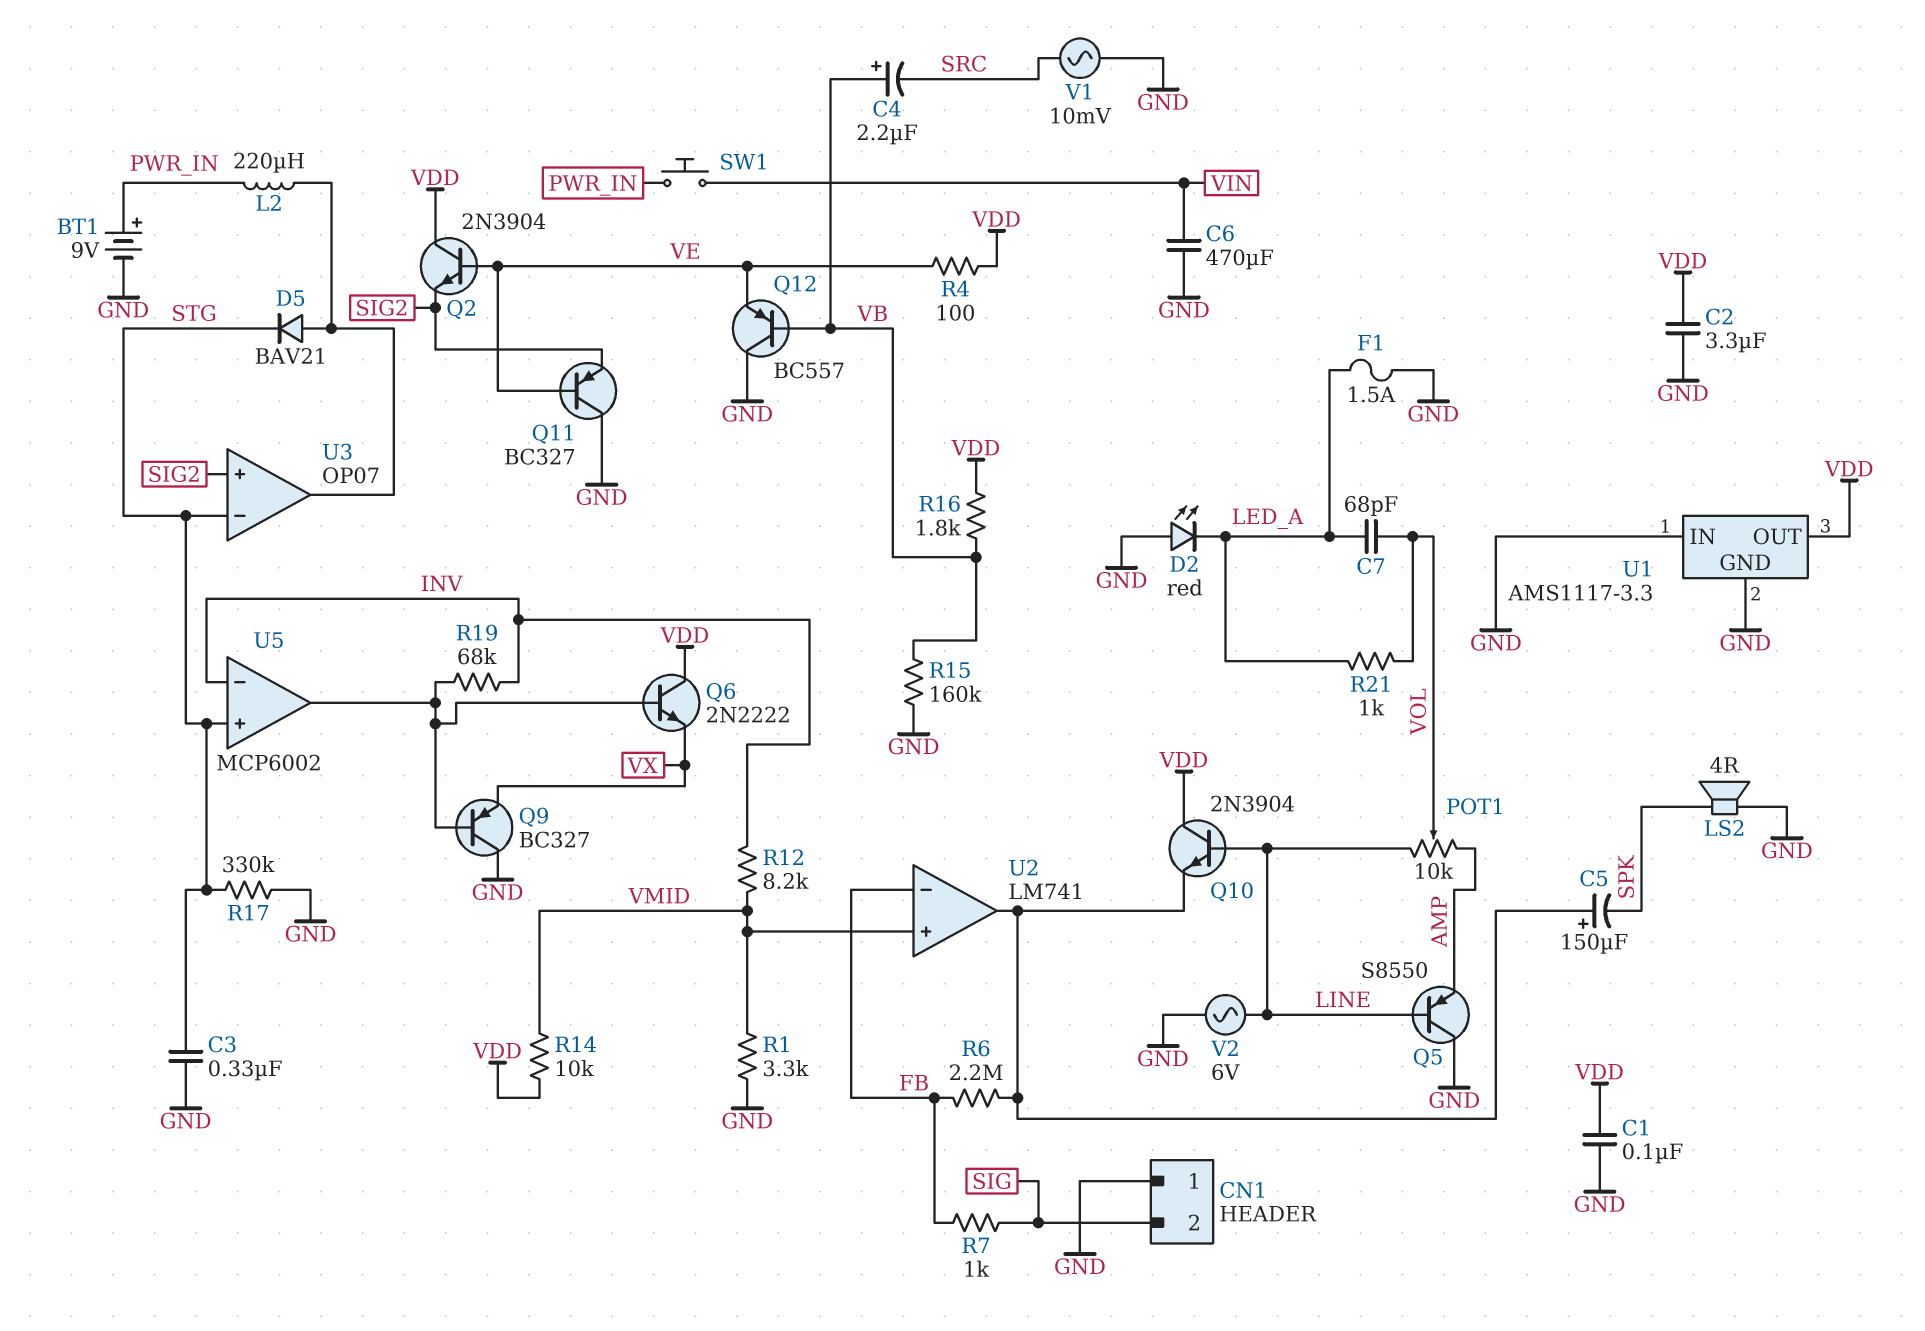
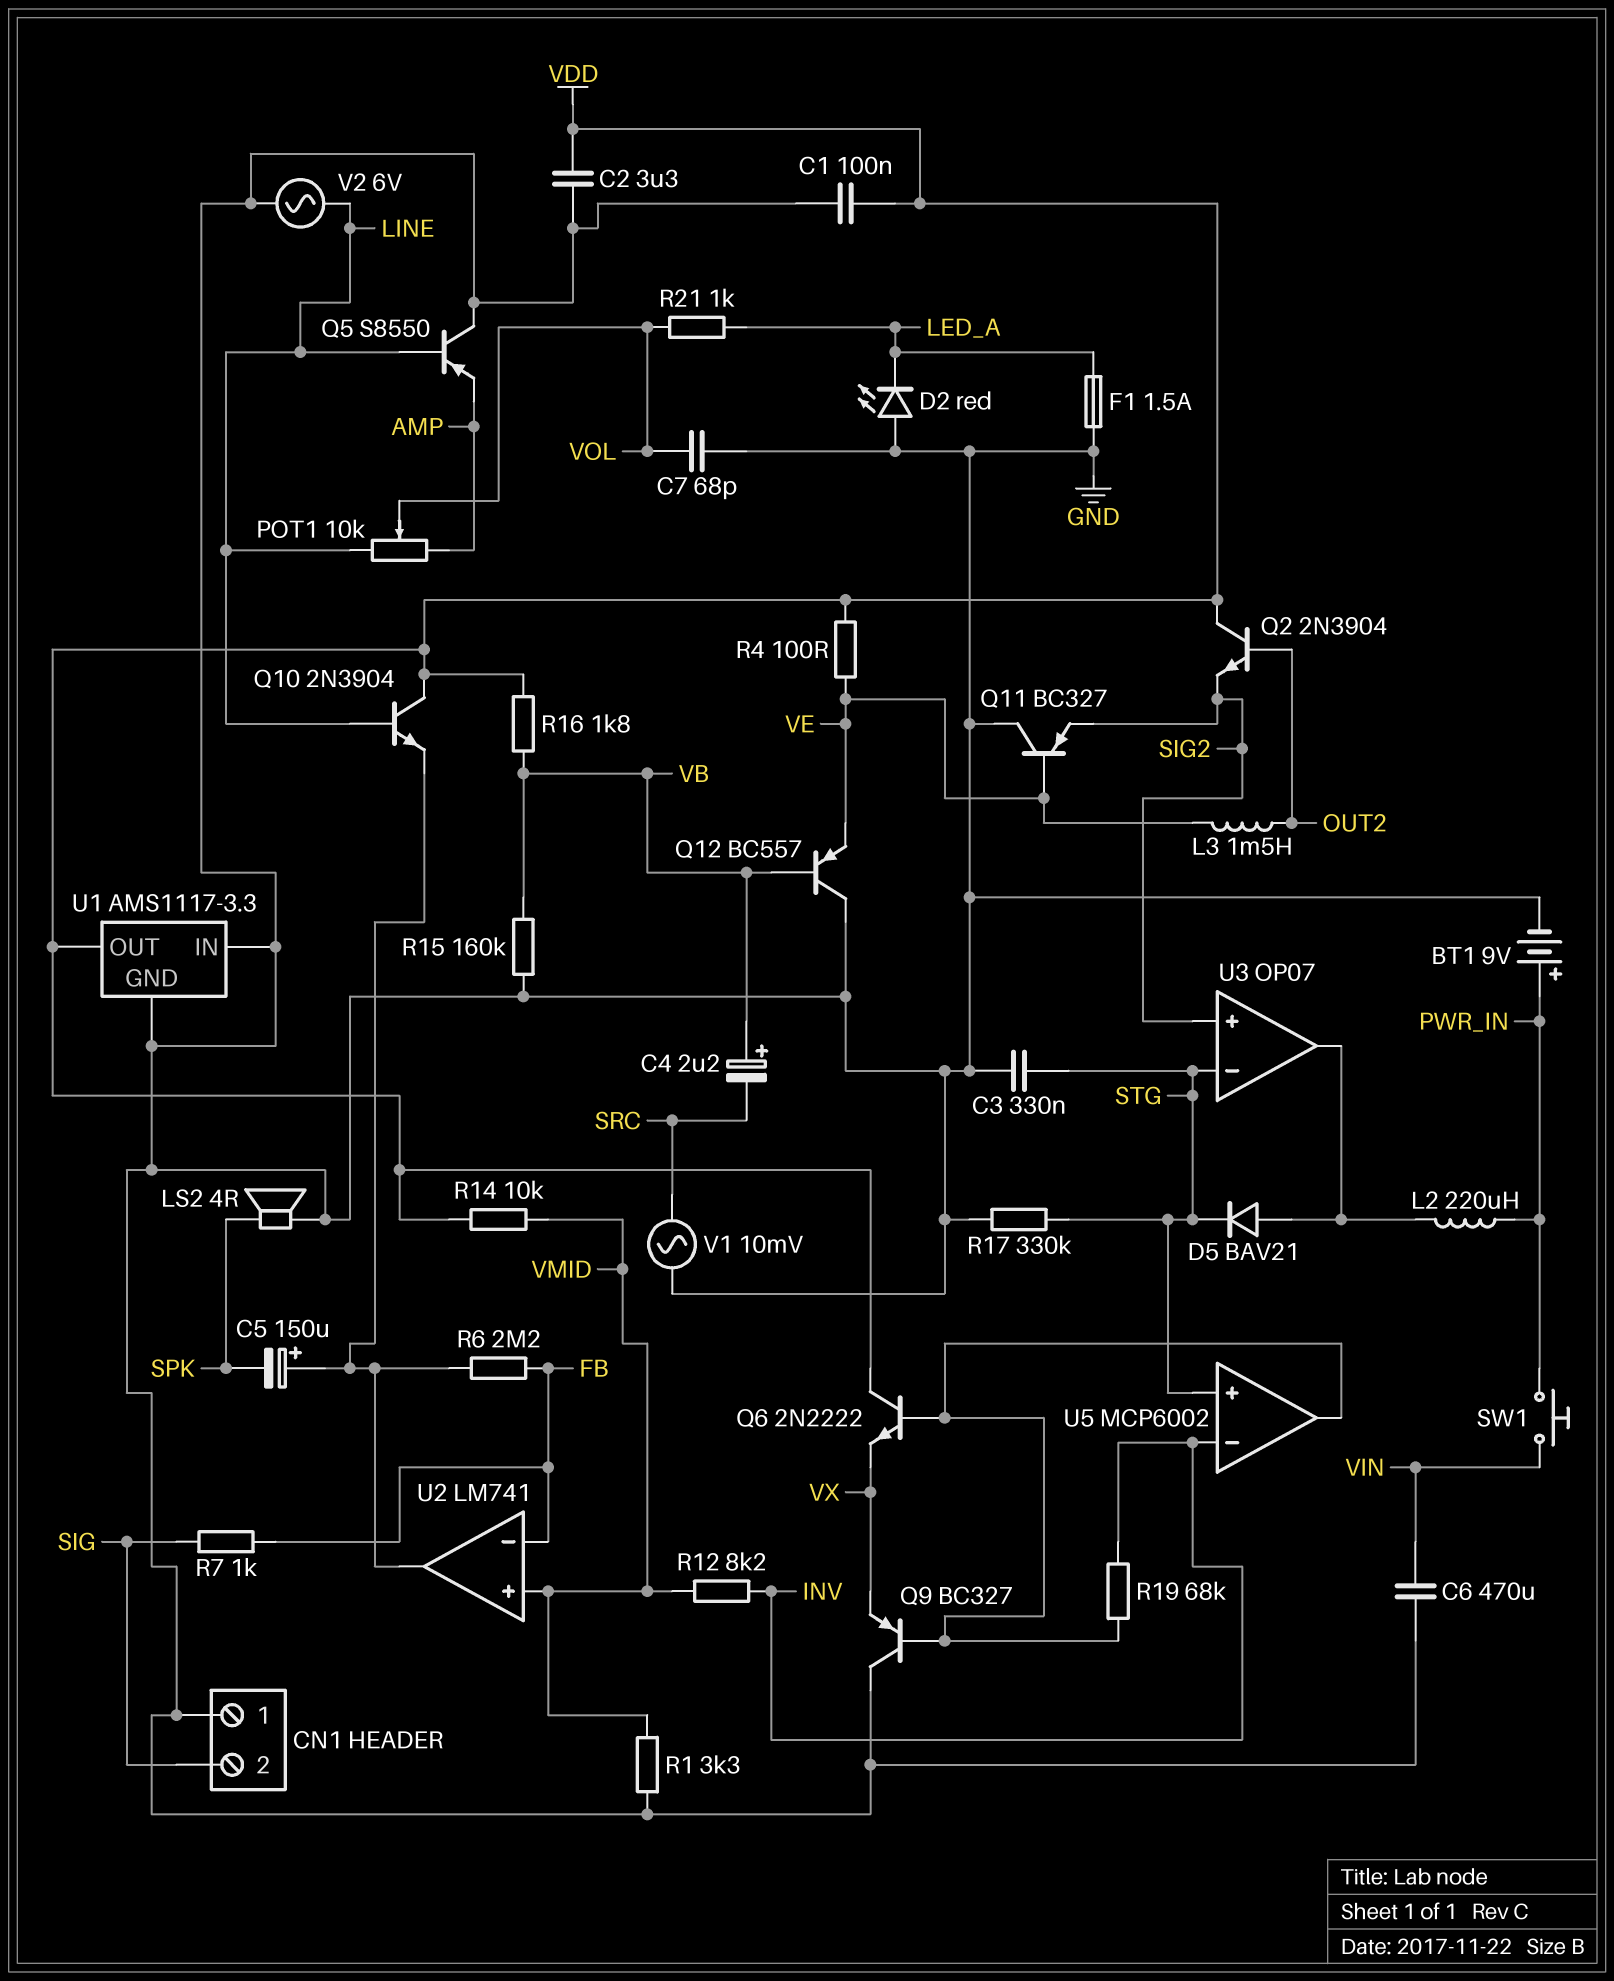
C7: 68pF (LED_A, VOL) -> 68pF (GND, VOL)
L3: none -> 1.5mH (OUT2, VE)
Q2: NPN 2N3904 (B VE, C VDD, E SIG2) -> NPN 2N3904 (B OUT2, C VDD, E SIG2)

